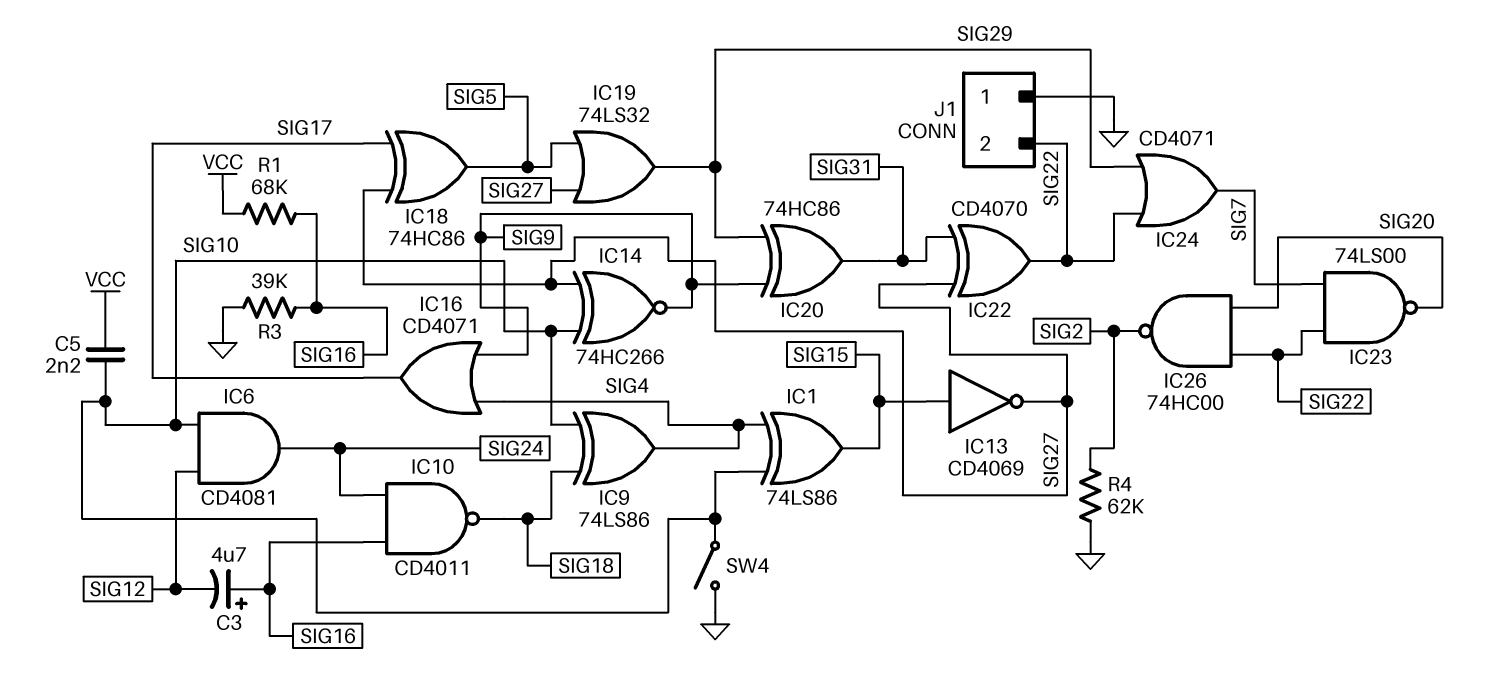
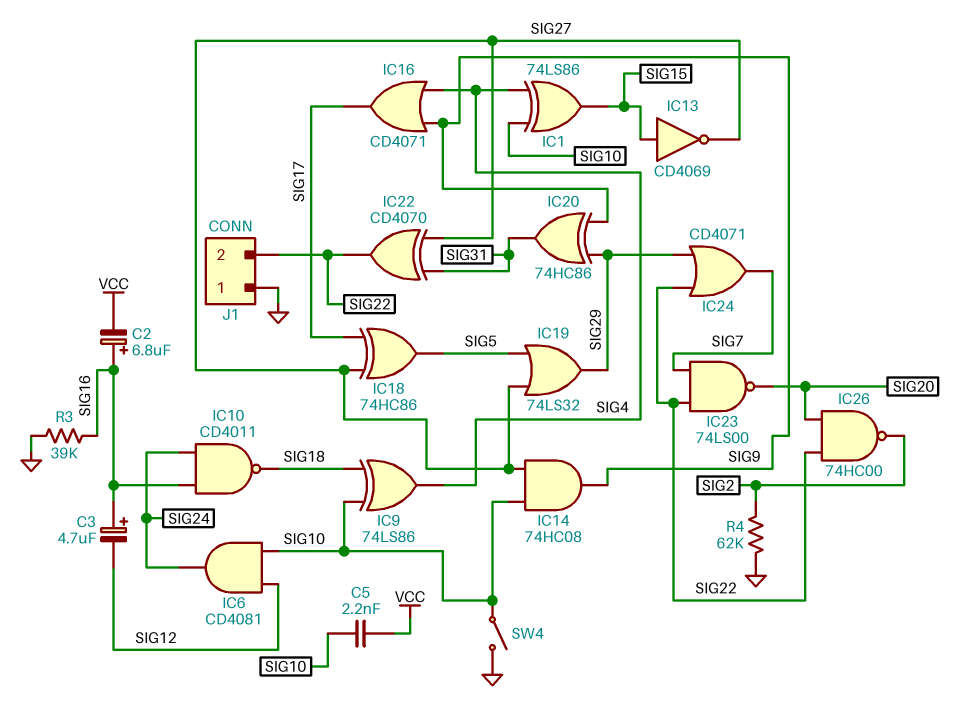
C2: none -> 6.8uF (plus SIG16, minus VCC)
IC14: XNOR 74HC266 (in SIG10, in SIG27, out SIG9) -> AND 74HC08 (in SIG10, in SIG27, out SIG9)
R1: 68k (SIG16, VCC) -> none

